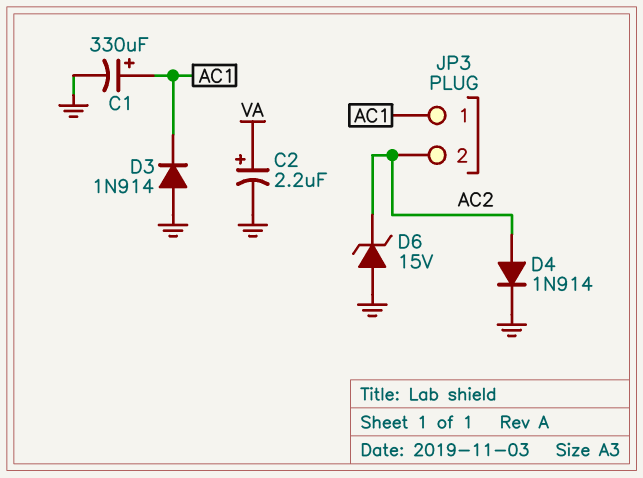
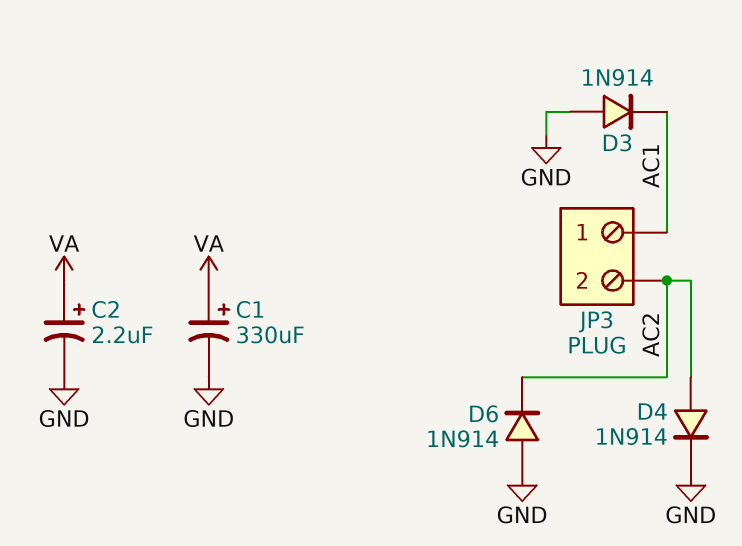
C1: 330uF (plus AC1, minus GND) -> 330uF (plus VA, minus GND)
D6: zener 15V (A GND, K AC2) -> diode 1N914 (A GND, K AC2)

